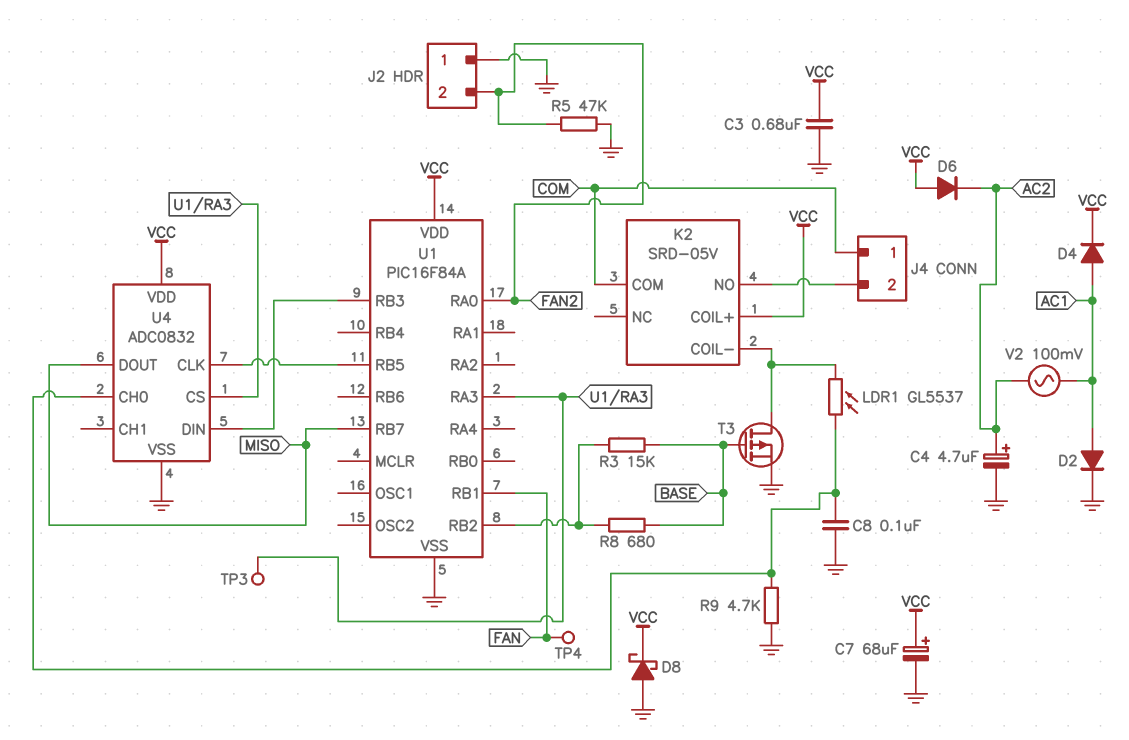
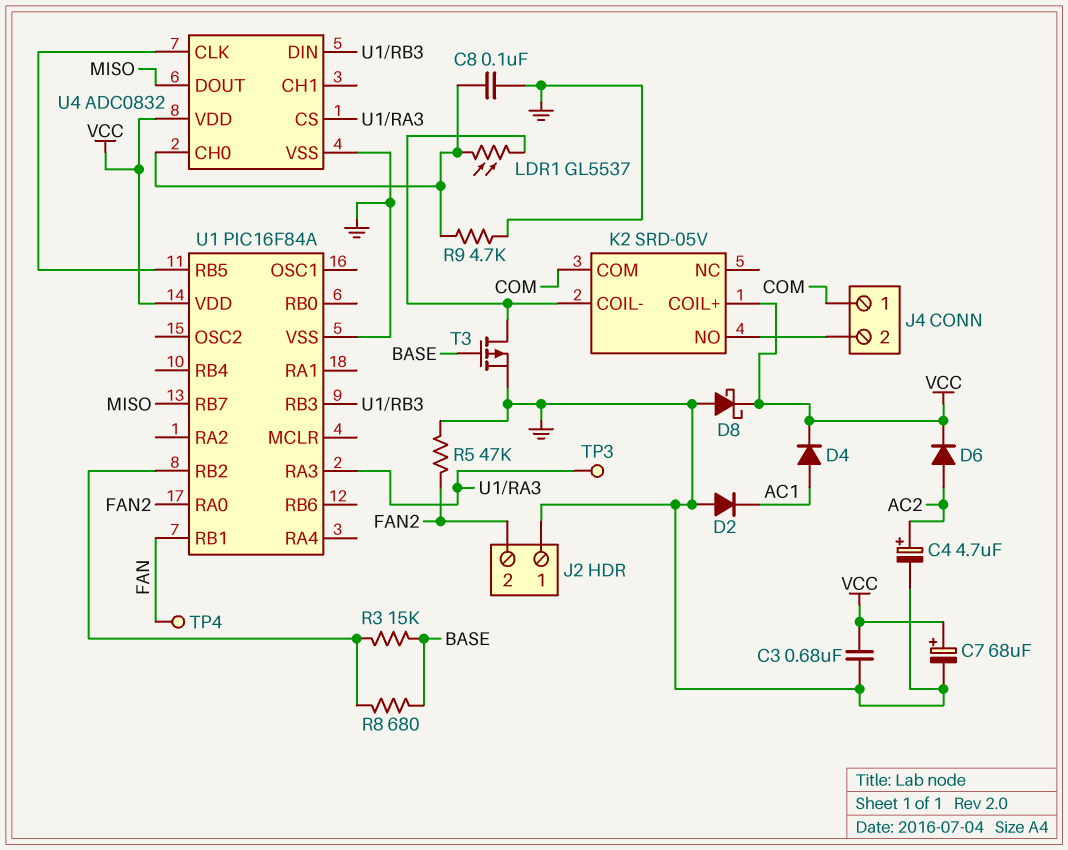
D2: diode (A AC1, K GND) -> diode (A GND, K AC1)
D6: diode (A VCC, K AC2) -> diode (A AC2, K VCC)
V2: AC 100mV (AC1, AC2) -> none

